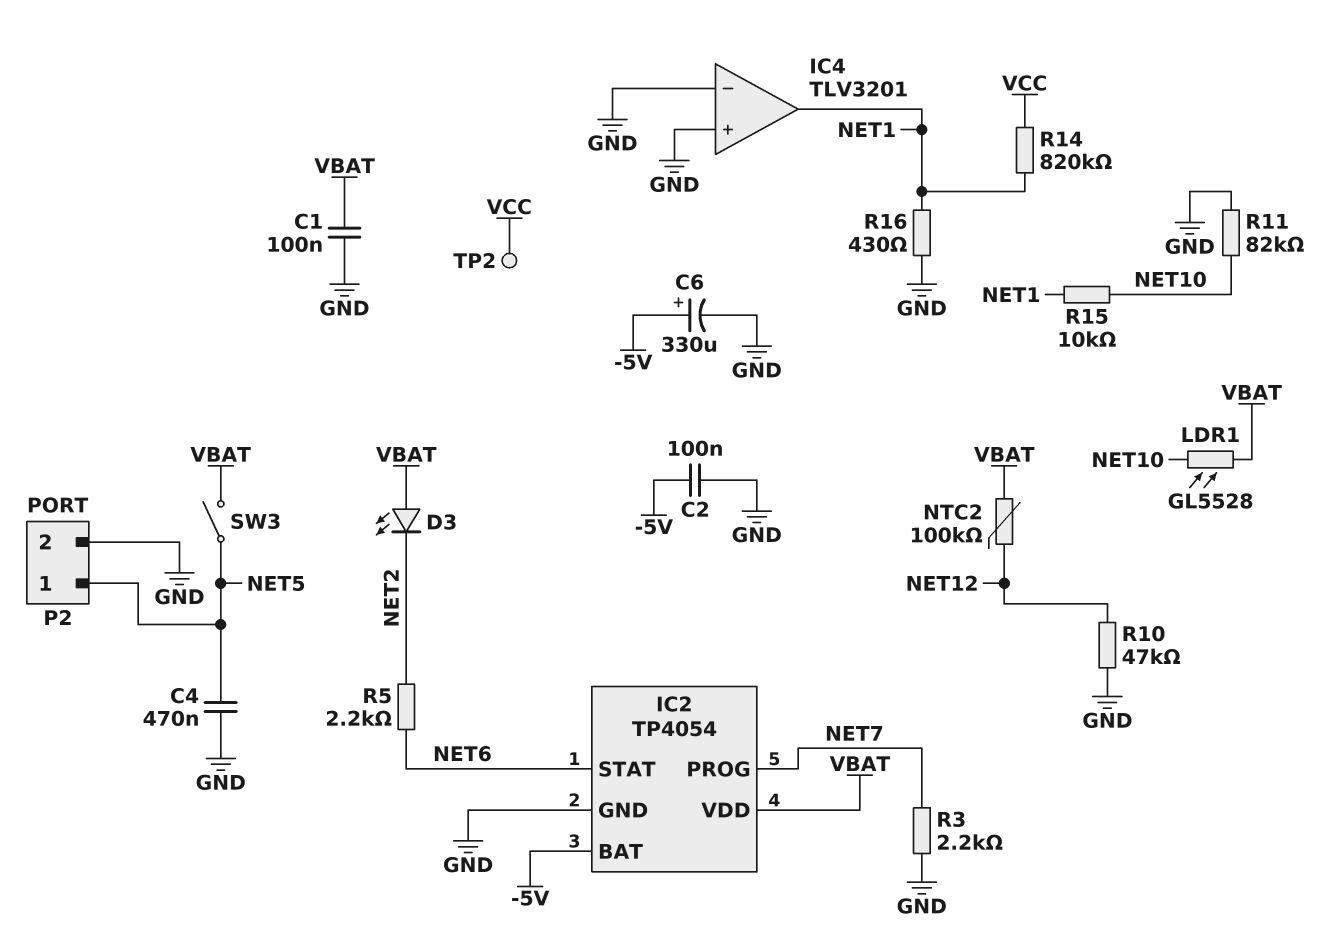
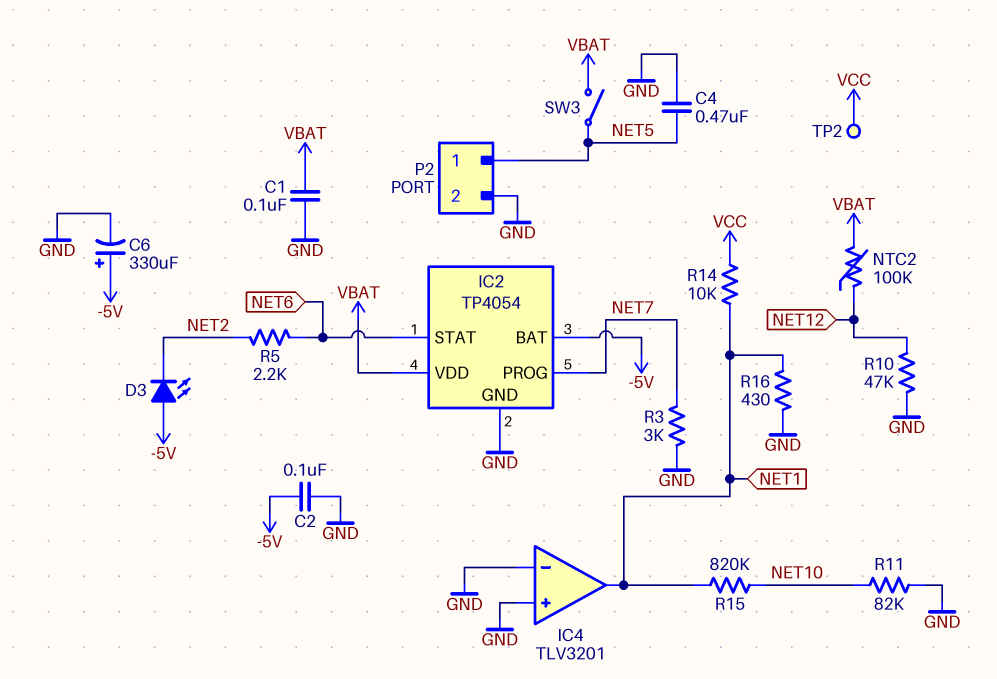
D3: LED (A VBAT, K NET2) -> LED (A -5V, K NET2)
LDR1: GL5528 (NET10, VBAT) -> none
R3: 2.2k (GND, NET7) -> 3k (GND, NET7)
R14: 820k (NET1, VCC) -> 10k (NET1, VCC)
R15: 10k (NET1, NET10) -> 820k (NET1, NET10)

